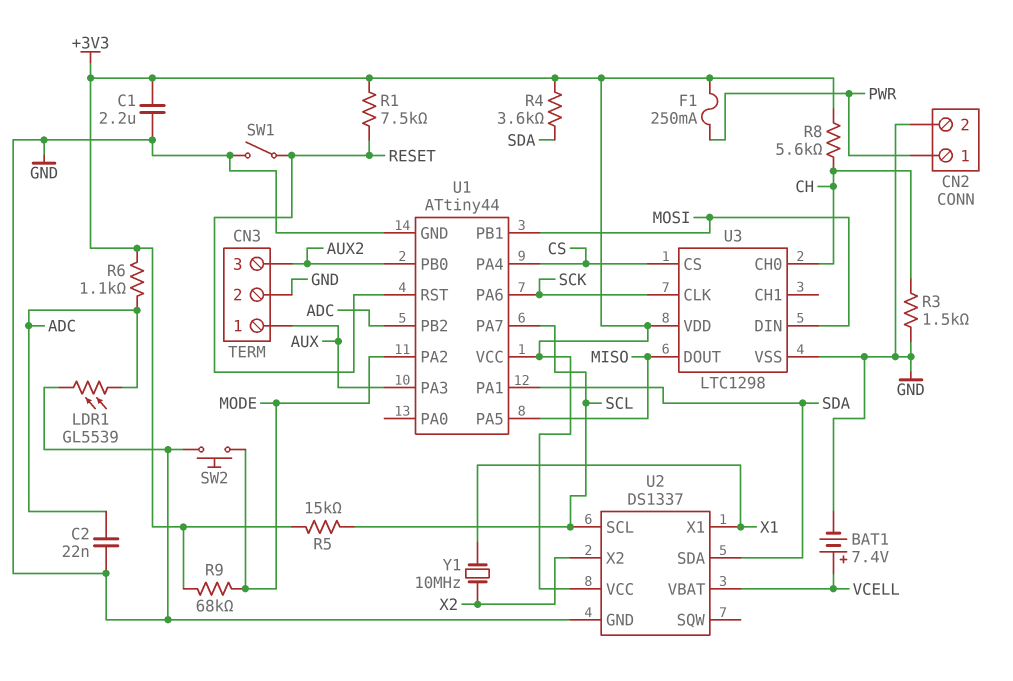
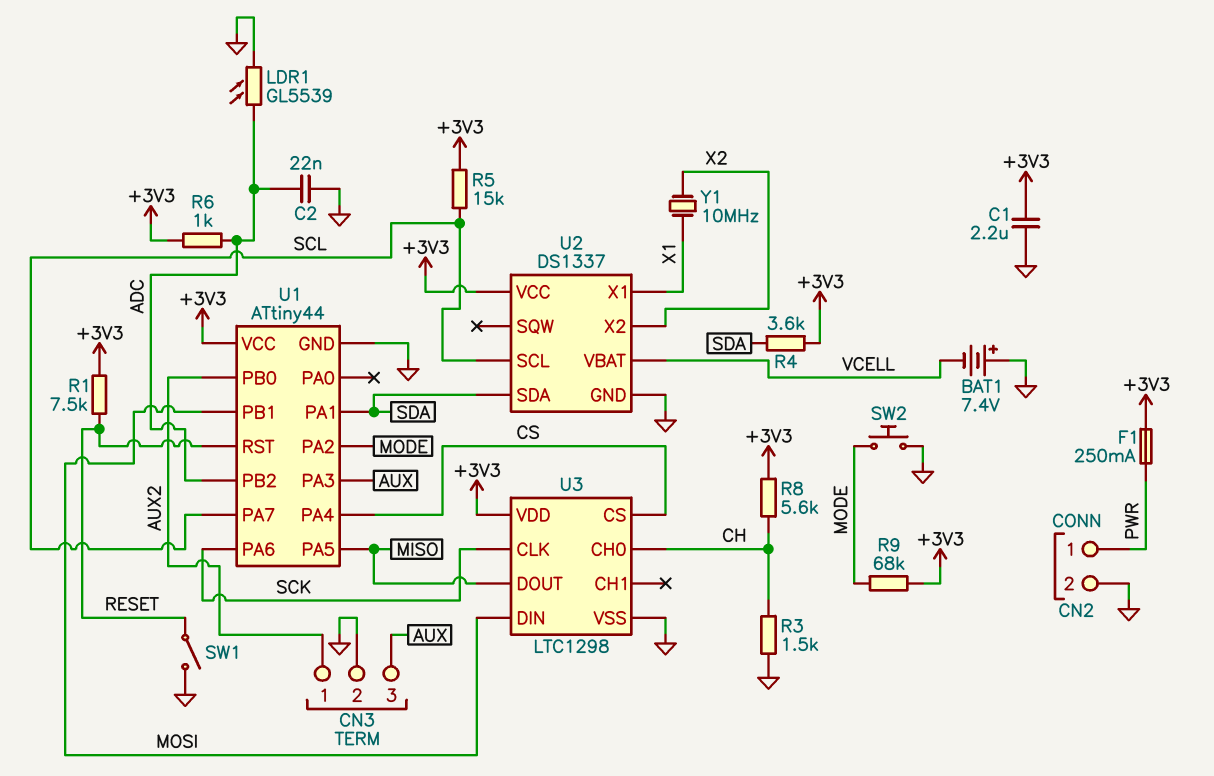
BAT1: 7.4V (plus VCELL, minus GND) -> 7.4V (plus GND, minus VCELL)
CN3 pin 1: AUX -> AUX2
CN3 pin 3: AUX2 -> AUX
R6: 1.1k (+3V3, ADC) -> 1k (+3V3, ADC)

